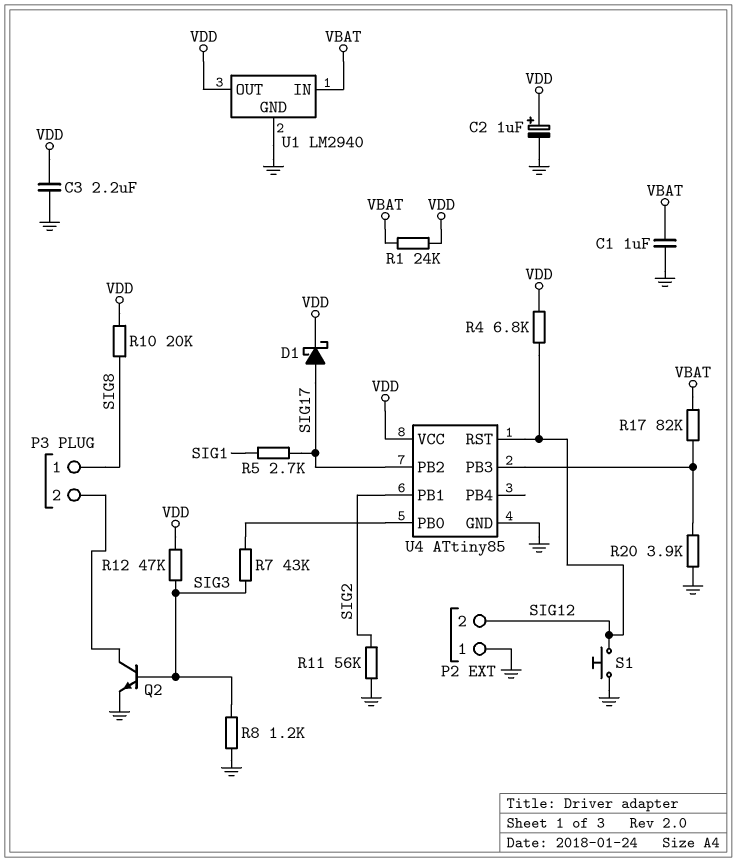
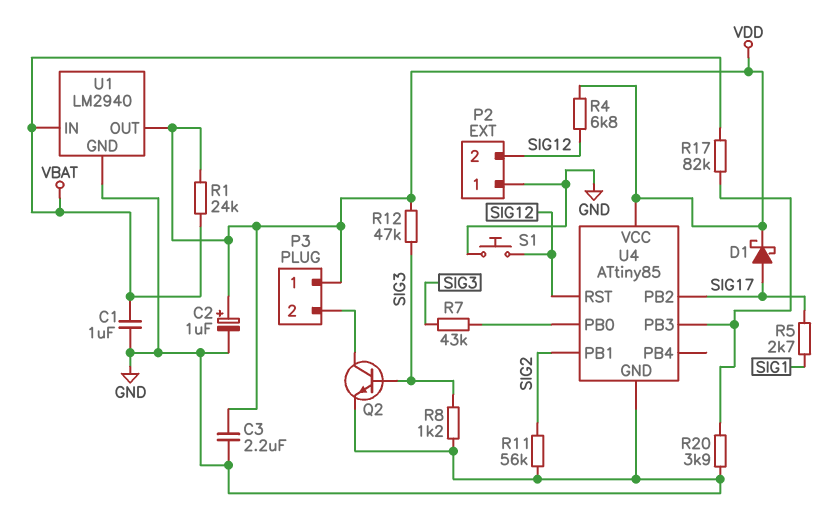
P3 pin 1: SIG8 -> VDD
R10: 20k (SIG8, VDD) -> none

